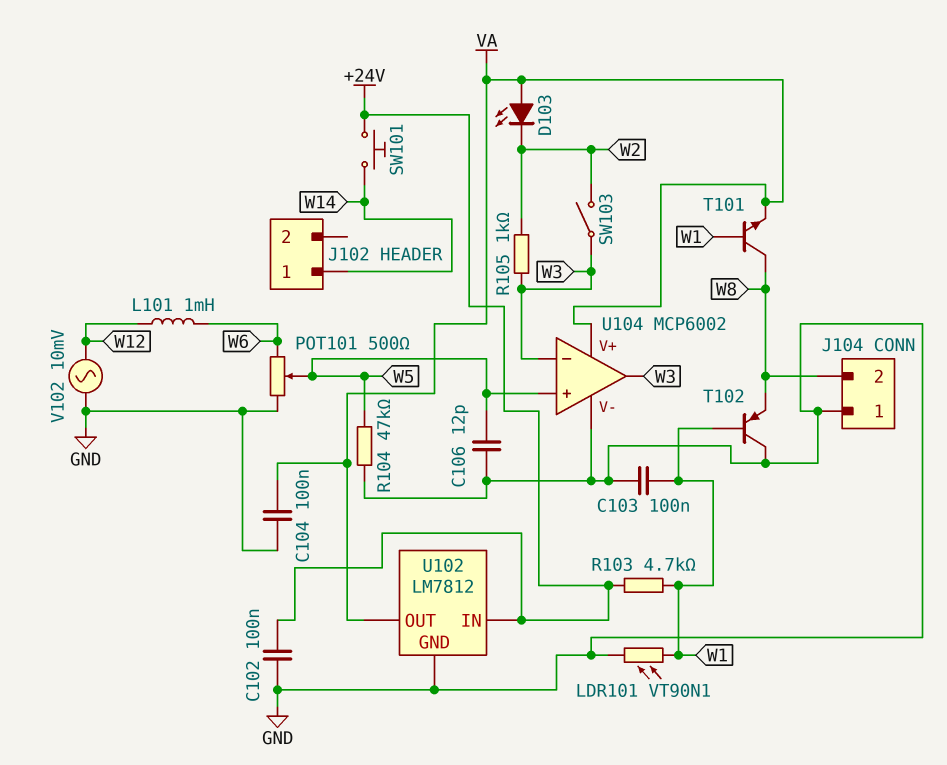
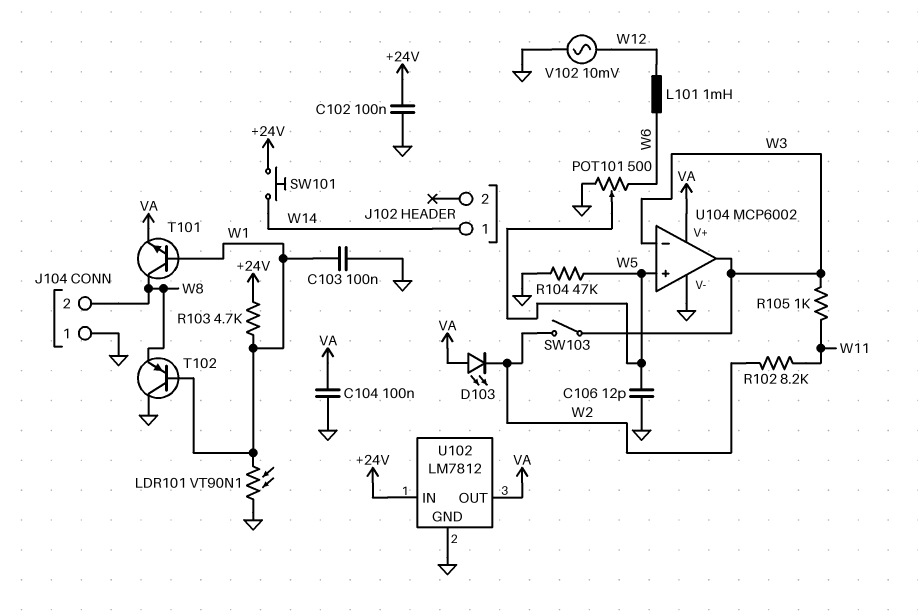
R102: none -> 8.2k (W2, W11)
R105: 1k (W2, W3) -> 1k (W3, W11)

